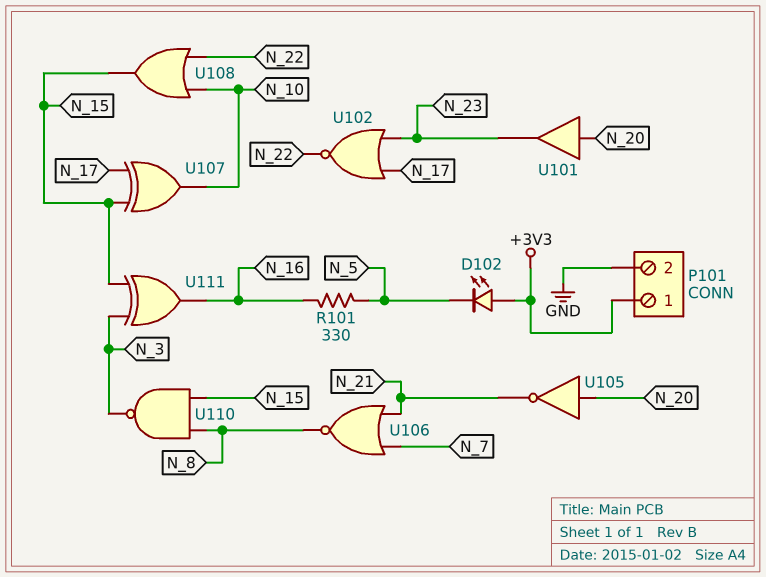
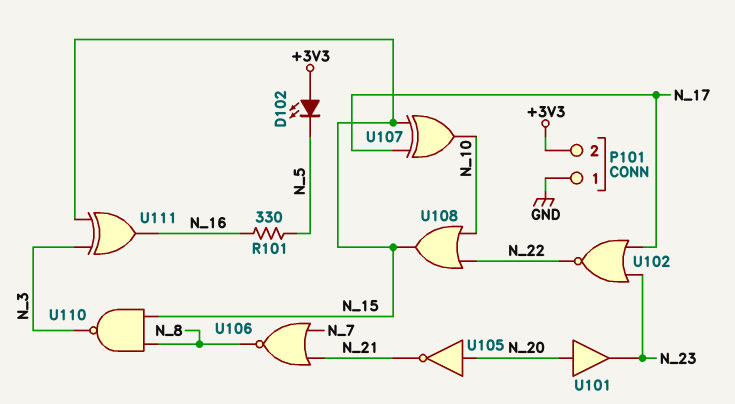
P101 pin 1: +3V3 -> GND
P101 pin 2: GND -> +3V3

